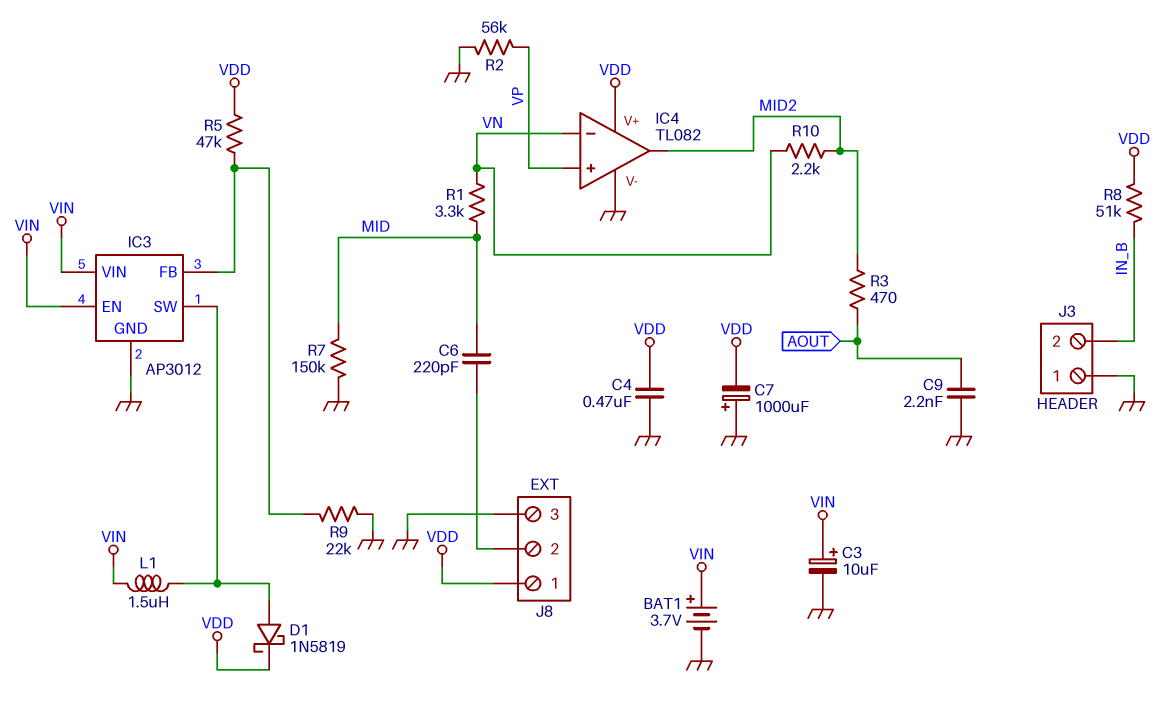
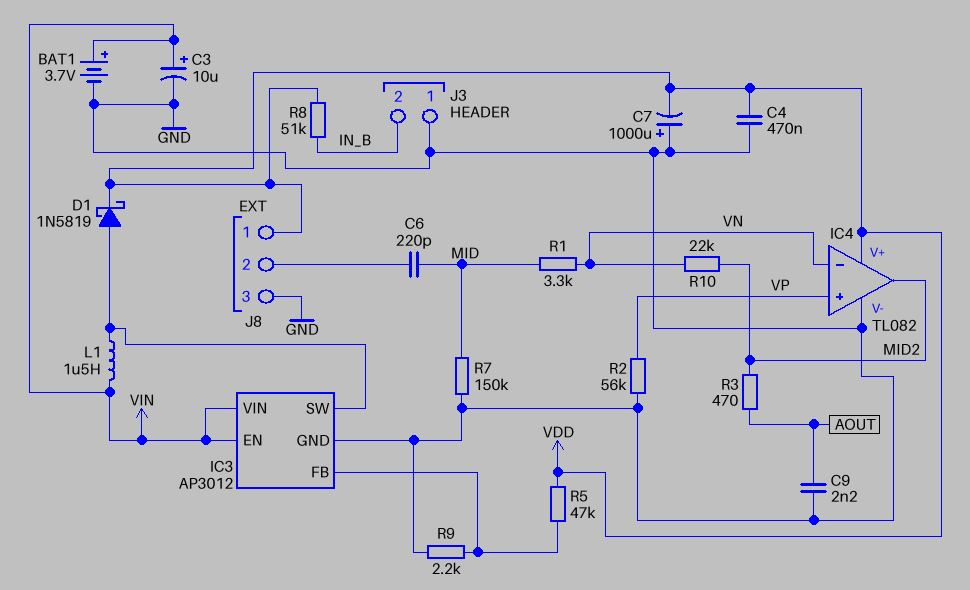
R9: 22k (GND, IC3/FB) -> 2.2k (GND, IC3/FB)
R10: 2.2k (MID2, VN) -> 22k (MID2, VN)

